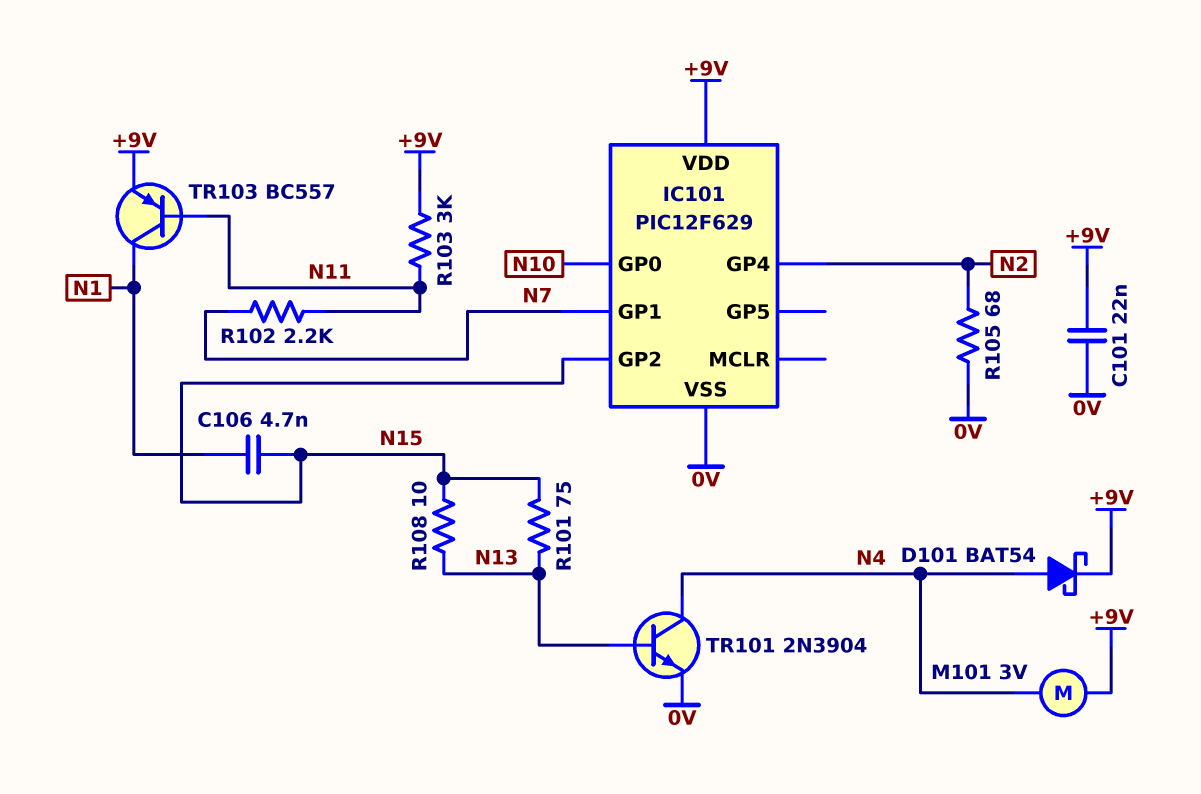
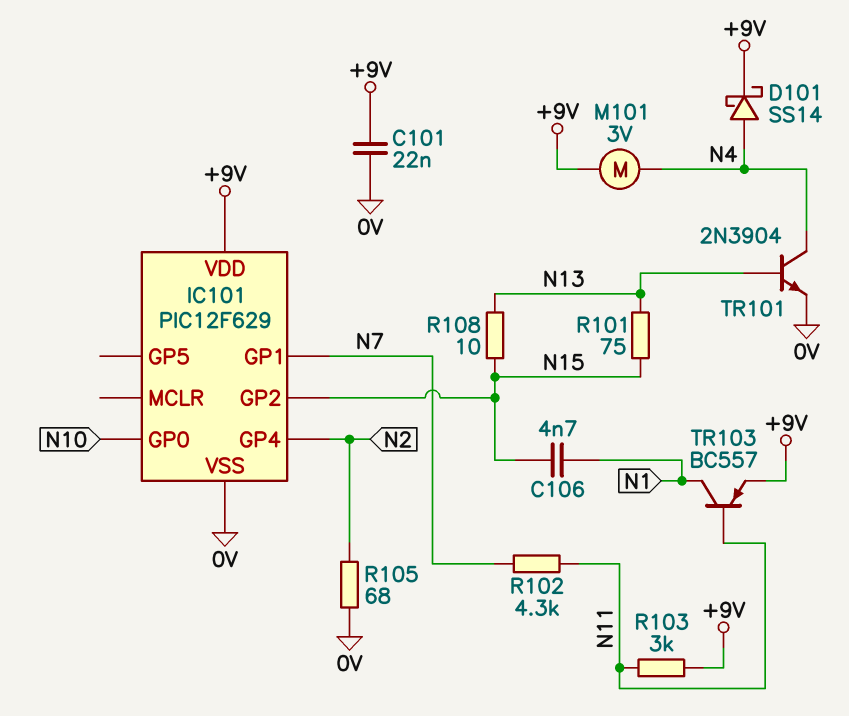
D101: schottky BAT54 (A N4, K +9V) -> schottky SS14 (A N4, K +9V)
R102: 2.2k (N7, N11) -> 4.3k (N7, N11)

